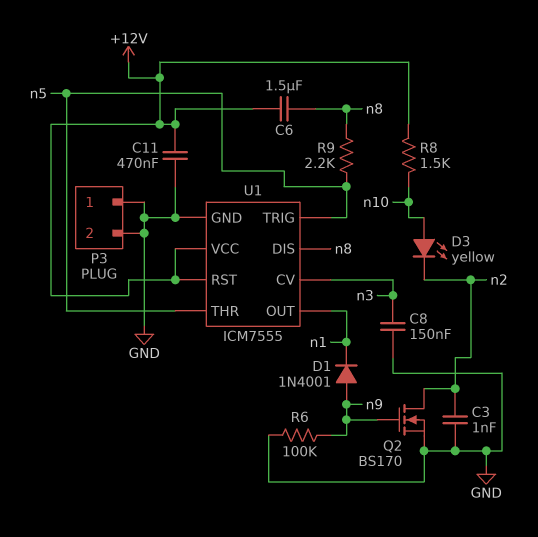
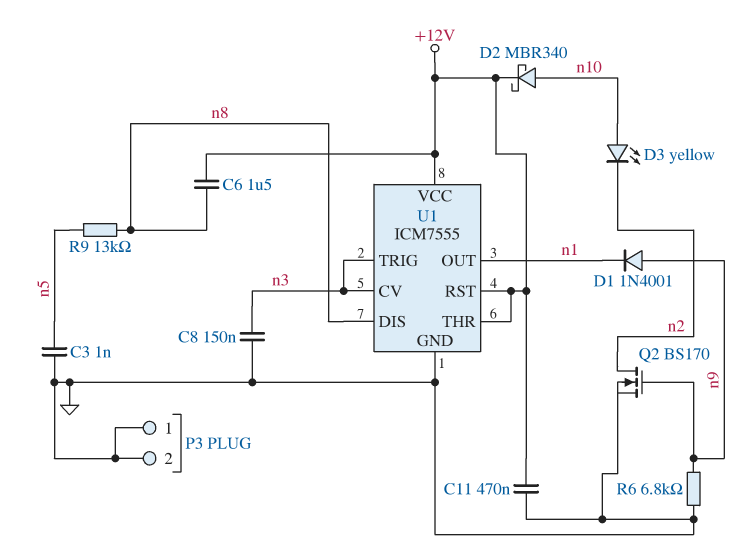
C3: 1nF (GND, n2) -> 1nF (GND, n5)
D2: none -> schottky MBR340 (A n10, K +12V)
R6: 100k (GND, n9) -> 6.8k (GND, n9)
R8: 1.5k (+12V, n10) -> none
R9: 2.2k (n5, n8) -> 13k (n5, n8)
U1 pin THR: n5 -> +12V
U1 pin TRIG: n5 -> n3

